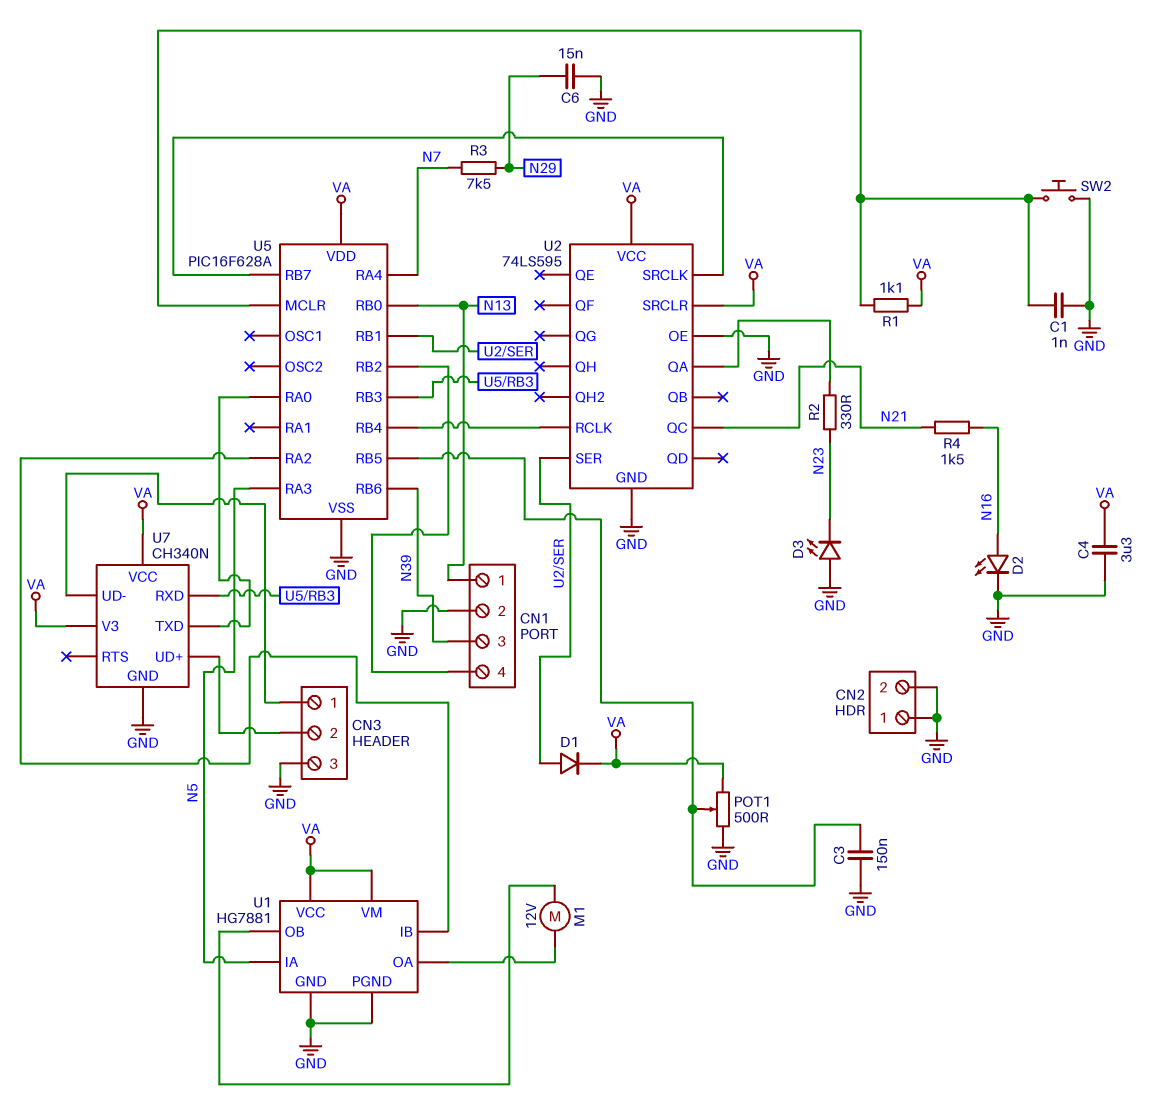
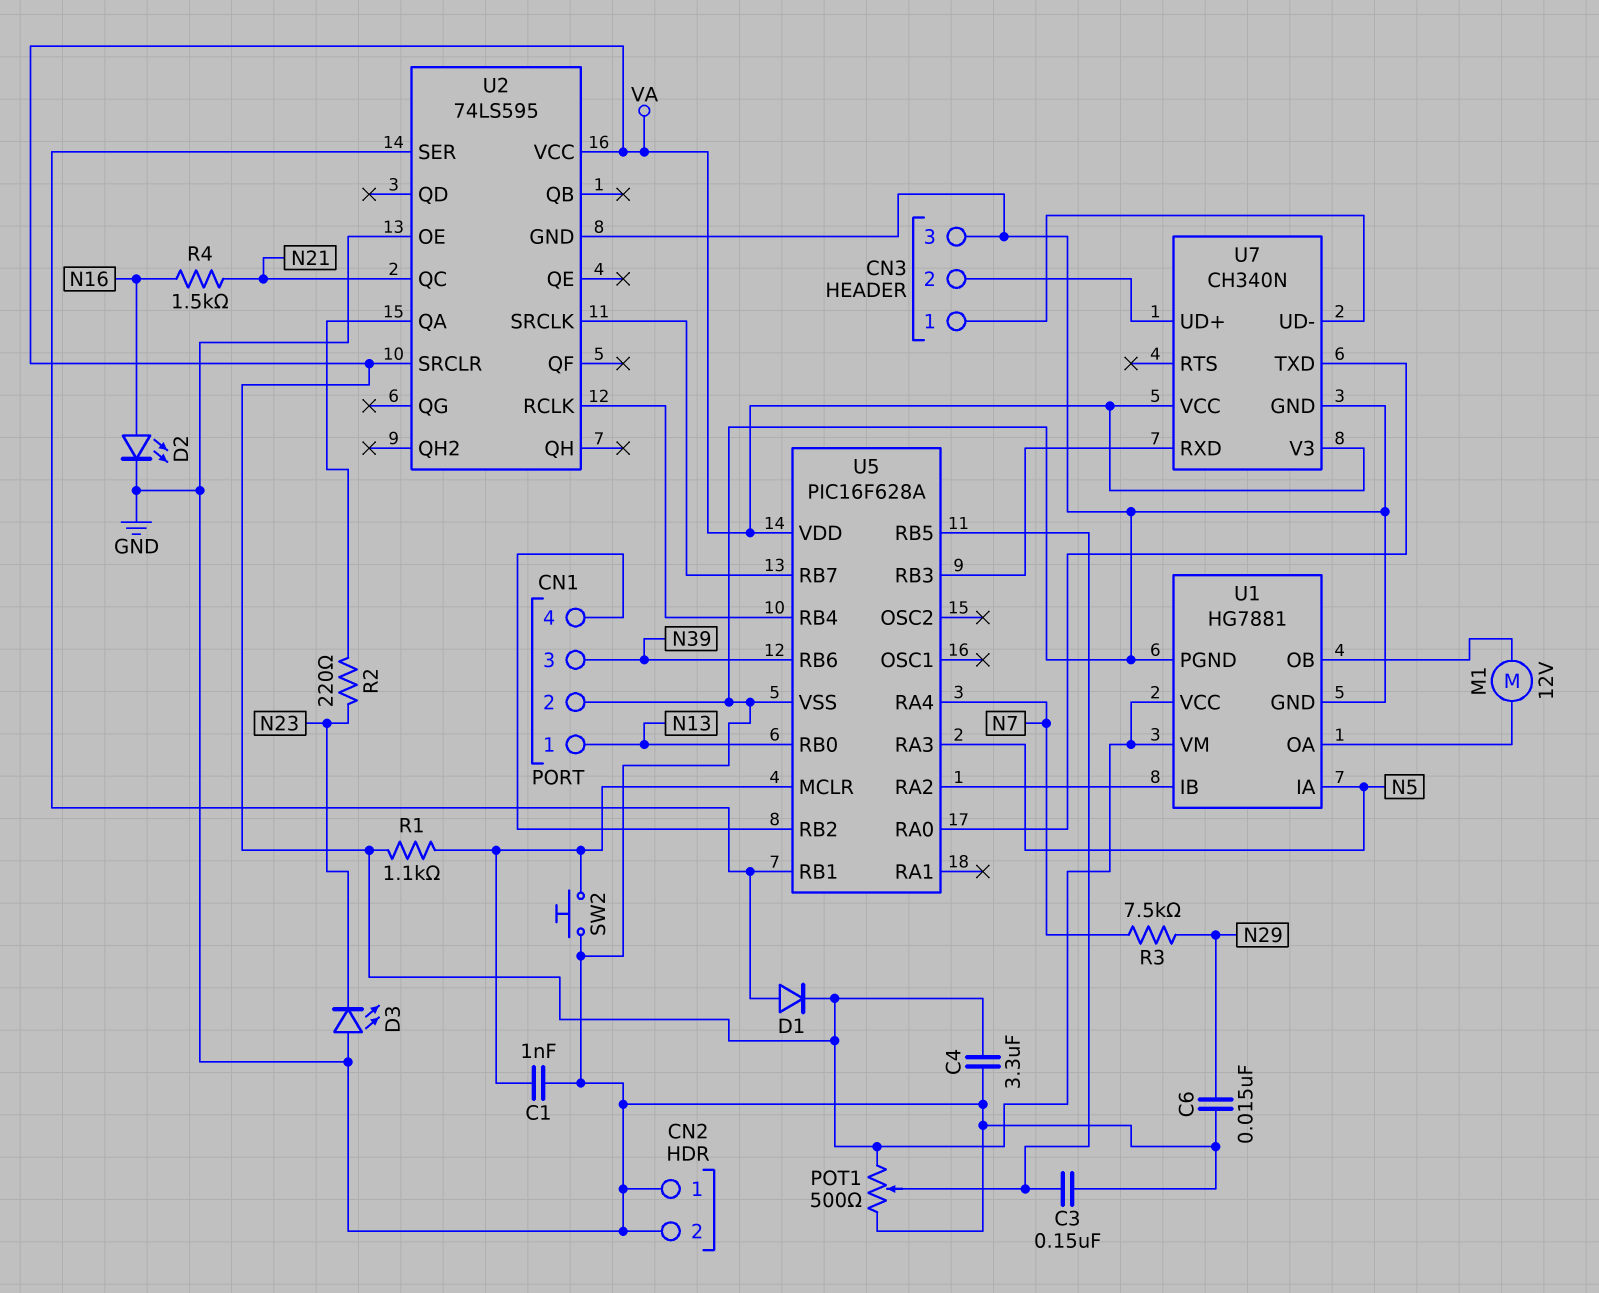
R2: 330 (N23, U2/QA) -> 220 (N23, U2/QA)

